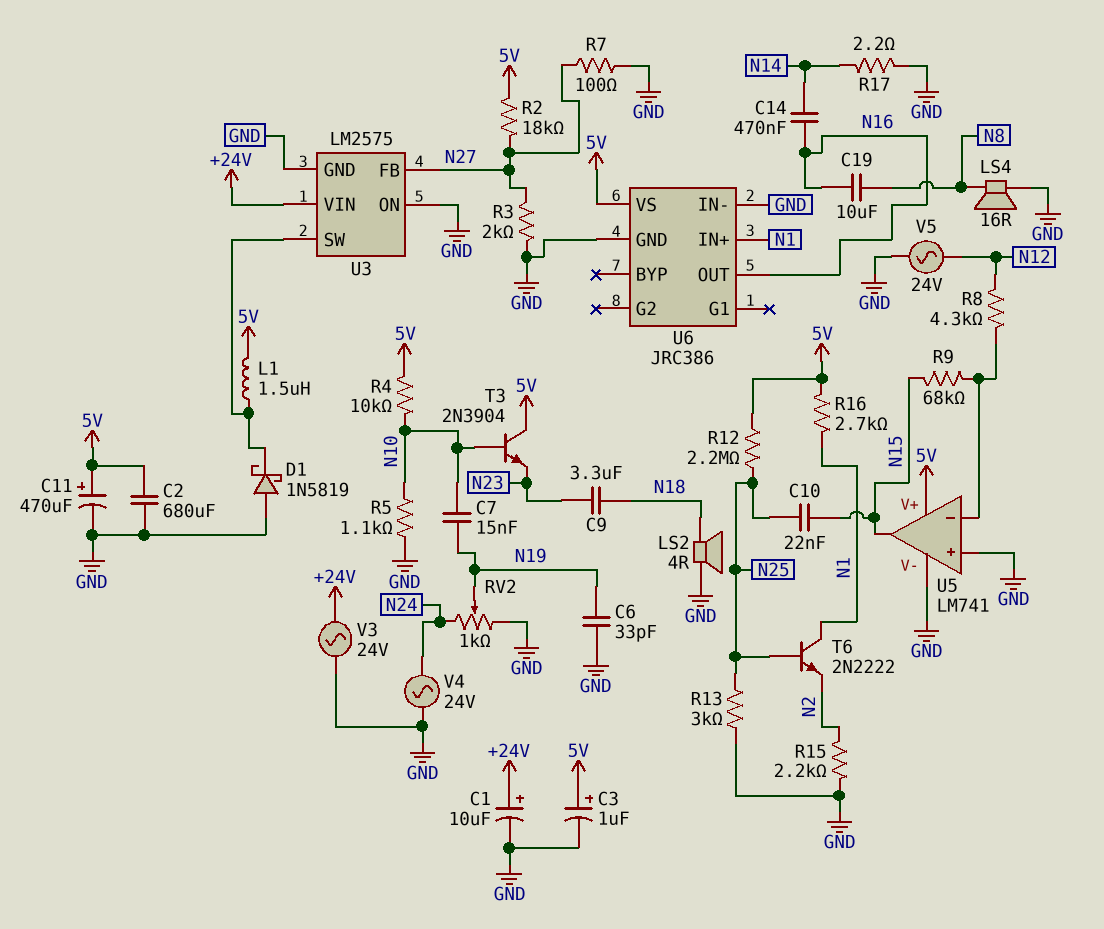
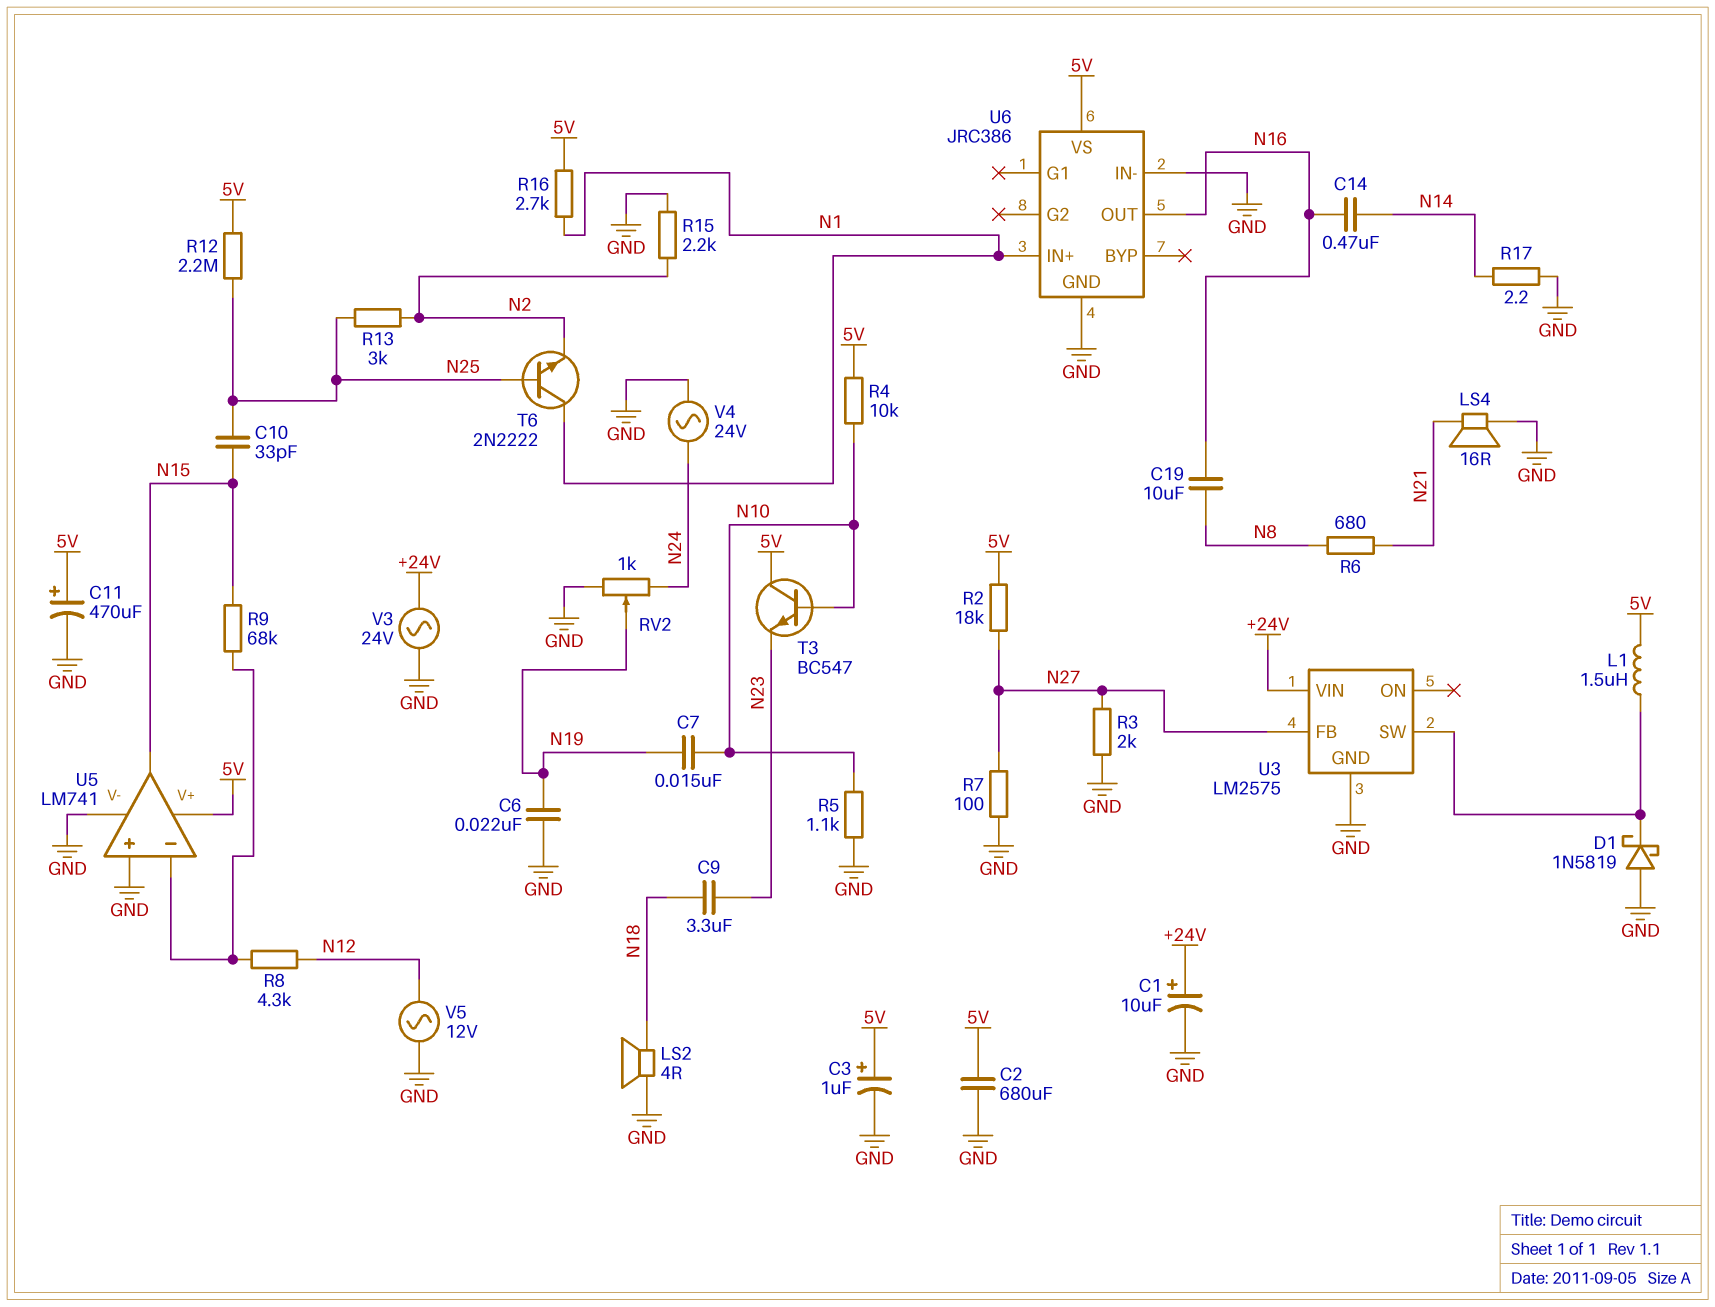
C6: 33pF (GND, N19) -> 22nF (GND, N19)
C10: 22nF (N15, N25) -> 33pF (N15, N25)
LS4: speaker 16R (GND, N8) -> speaker 16R (GND, N21)
R6: none -> 680 (N8, N21)
R13: 3k (GND, N25) -> 3k (N2, N25)
T3: NPN 2N3904 (B N10, C 5V, E N23) -> NPN BC547 (B N10, C 5V, E N23)
U3 pin ON: GND -> none
V5: AC 24V (GND, N12) -> AC 12V (GND, N12)

